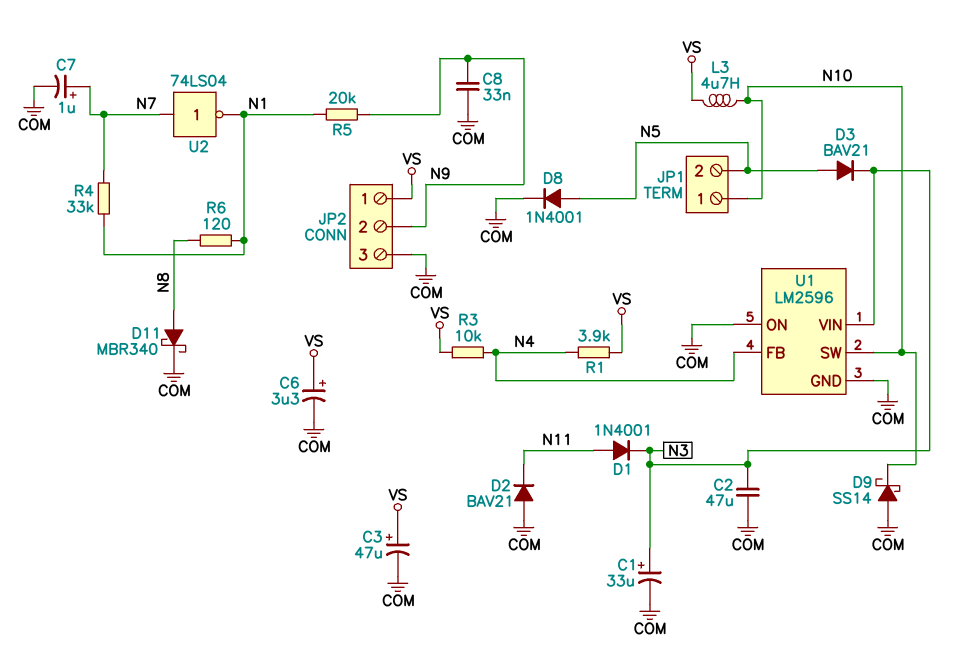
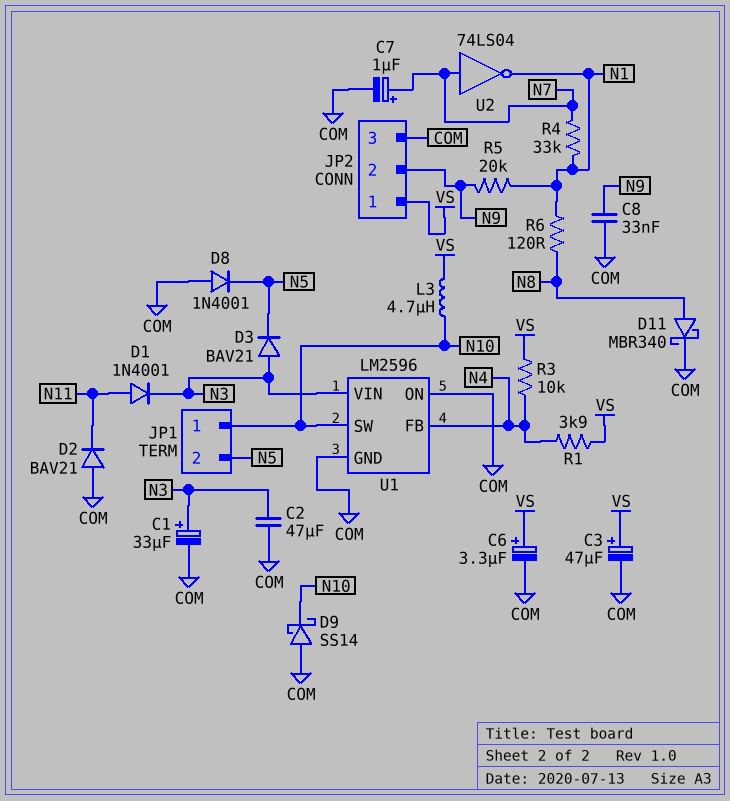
D3: diode BAV21 (A N5, K N3) -> diode BAV21 (A N3, K N5)
D8: diode 1N4001 (A N5, K COM) -> diode 1N4001 (A COM, K N5)

